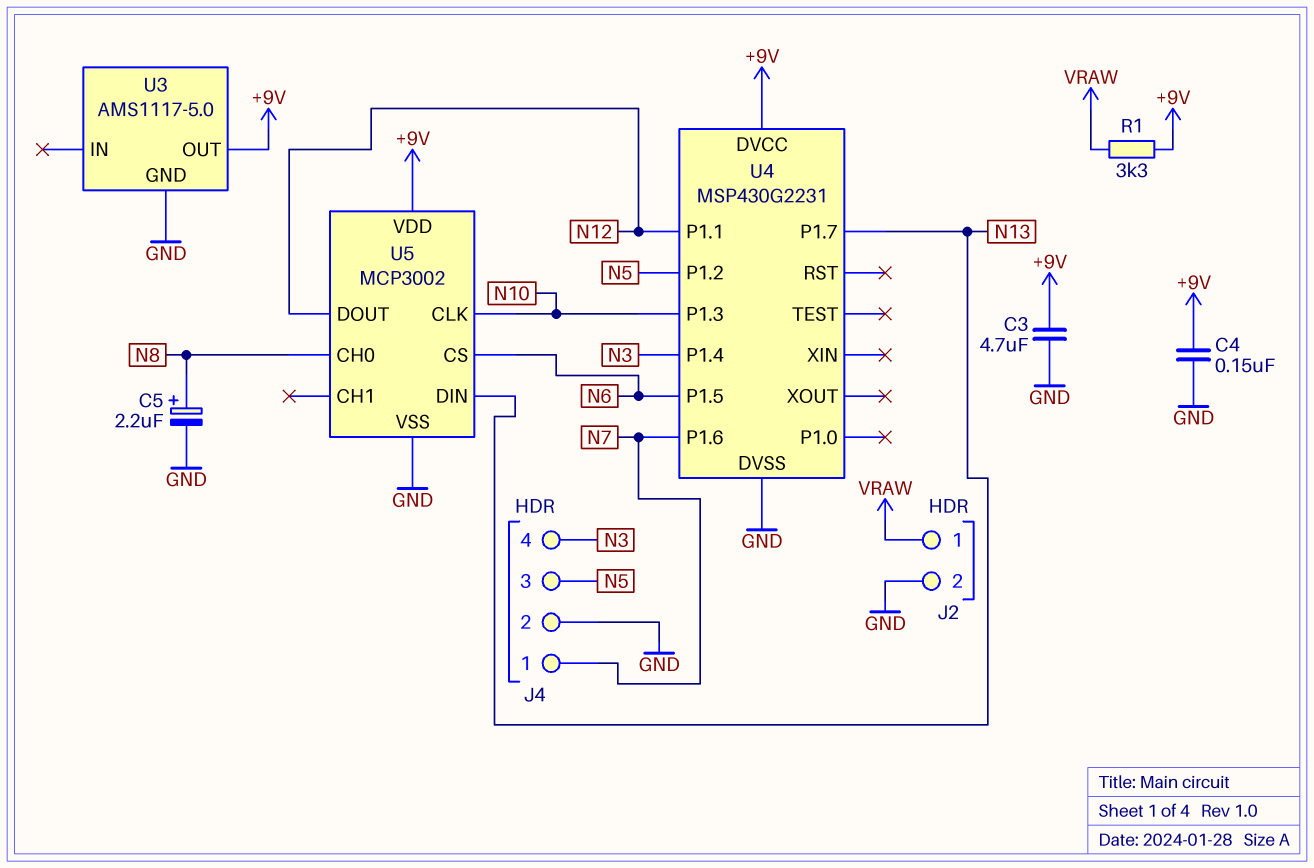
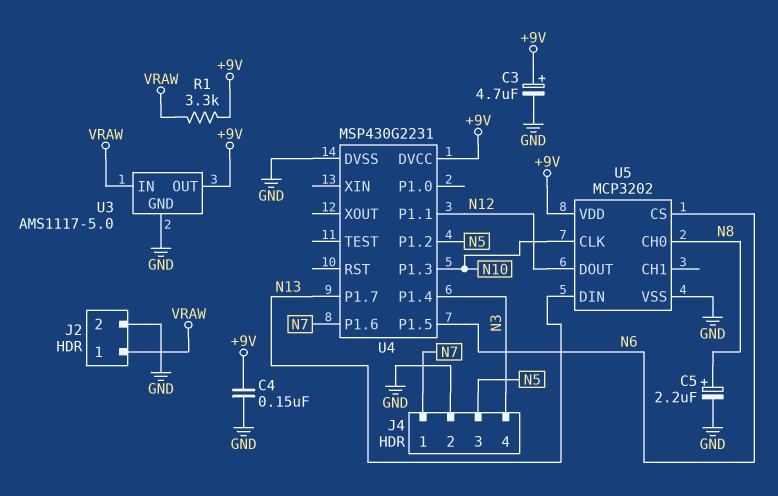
C3: 4.7uF (+9V, GND) -> 4.7uF (plus +9V, minus GND)
U3 pin IN: none -> VRAW
U5: MCP3002 -> MCP3202

